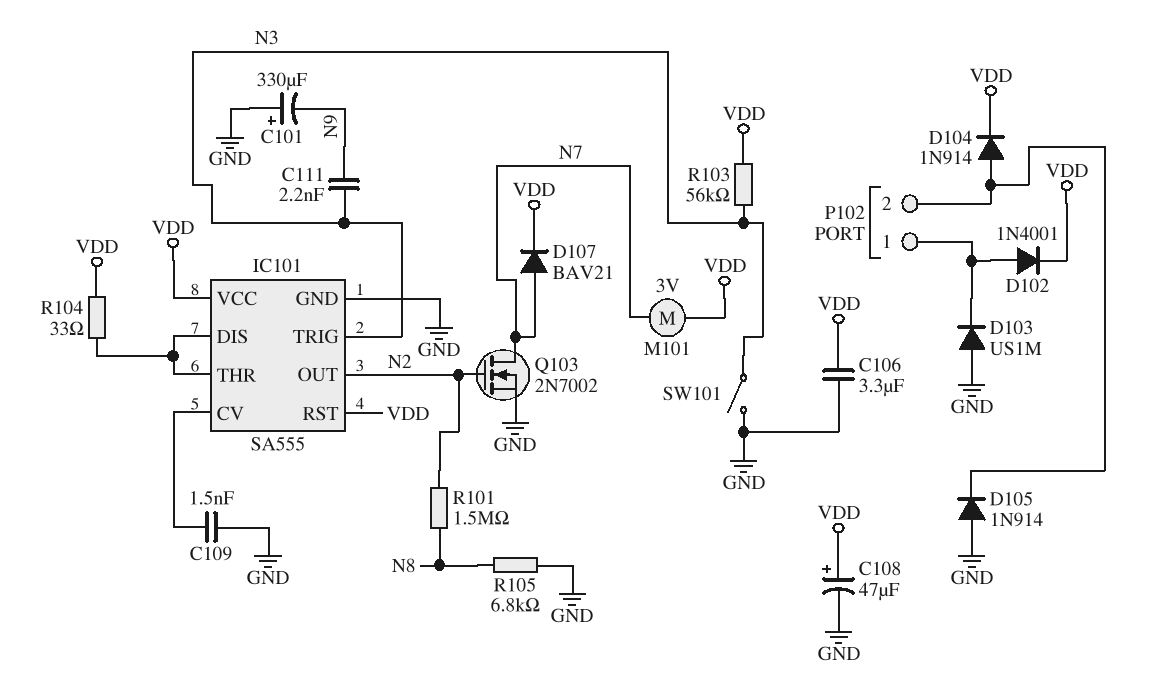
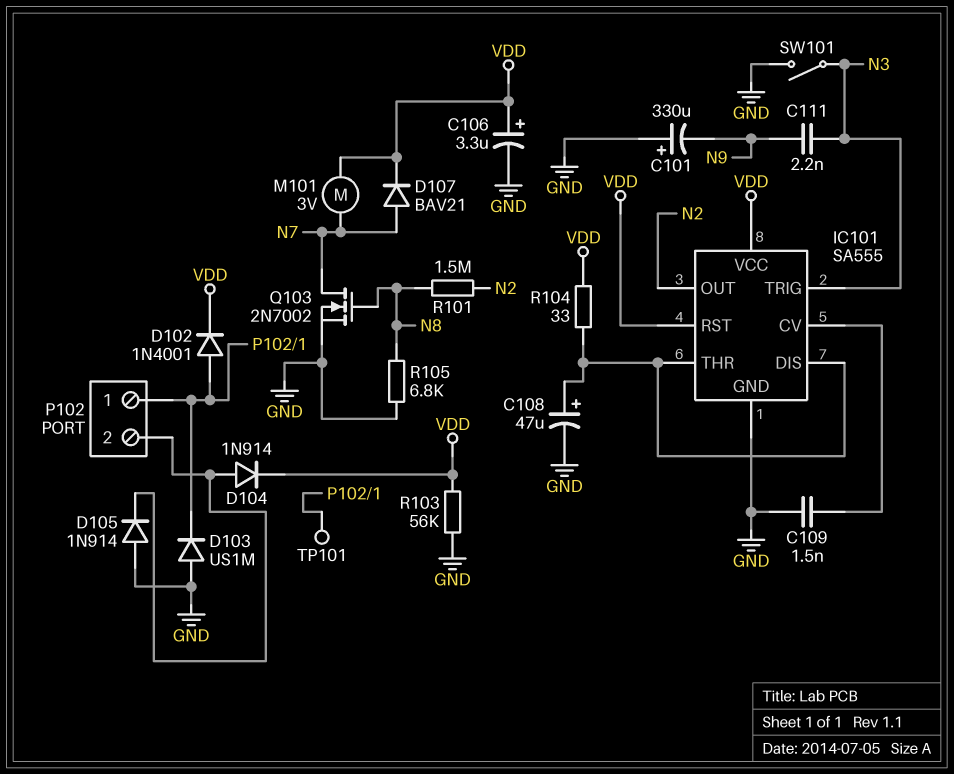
C106: 3.3uF (GND, VDD) -> 3.3uF (plus VDD, minus GND)
C108: 47uF (plus VDD, minus GND) -> 47uF (plus IC101/DIS, minus GND)
Q103: NMOS 2N7002 (G N2, D N7, S GND) -> NMOS 2N7002 (G N8, D N7, S GND)
R103: 56k (N3, VDD) -> 56k (GND, VDD)
TP101: none -> test point (P102/1)

